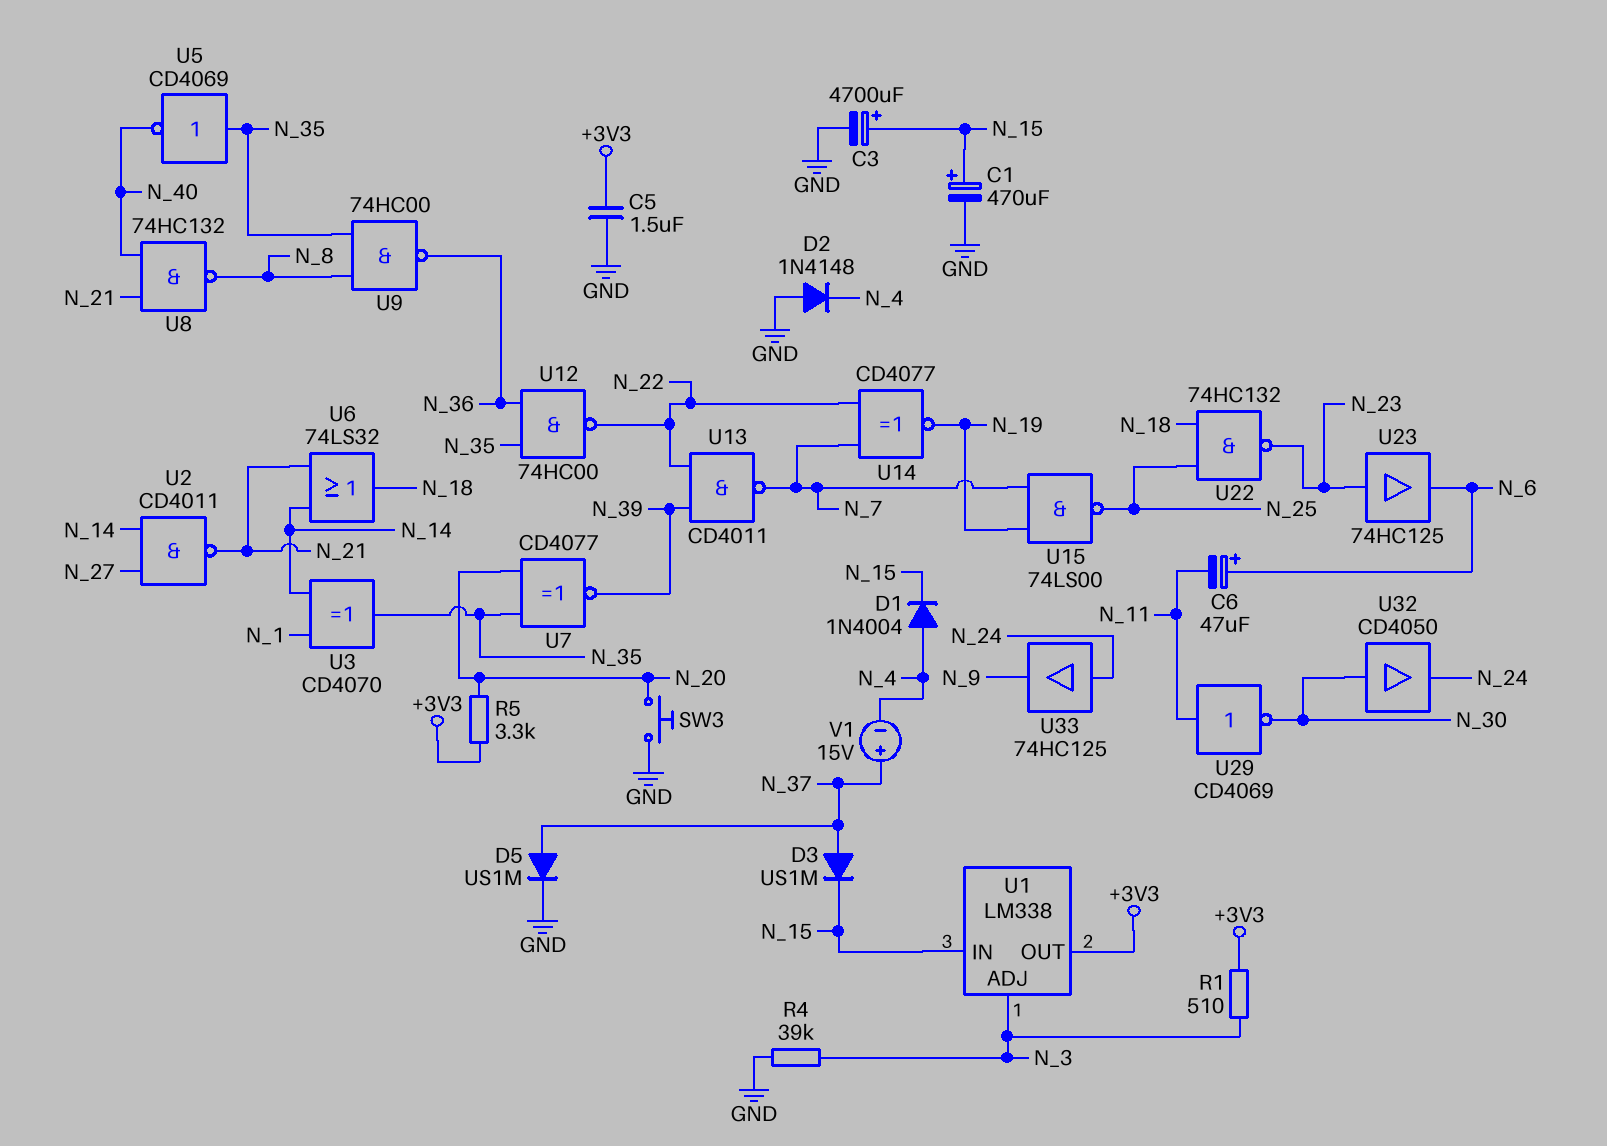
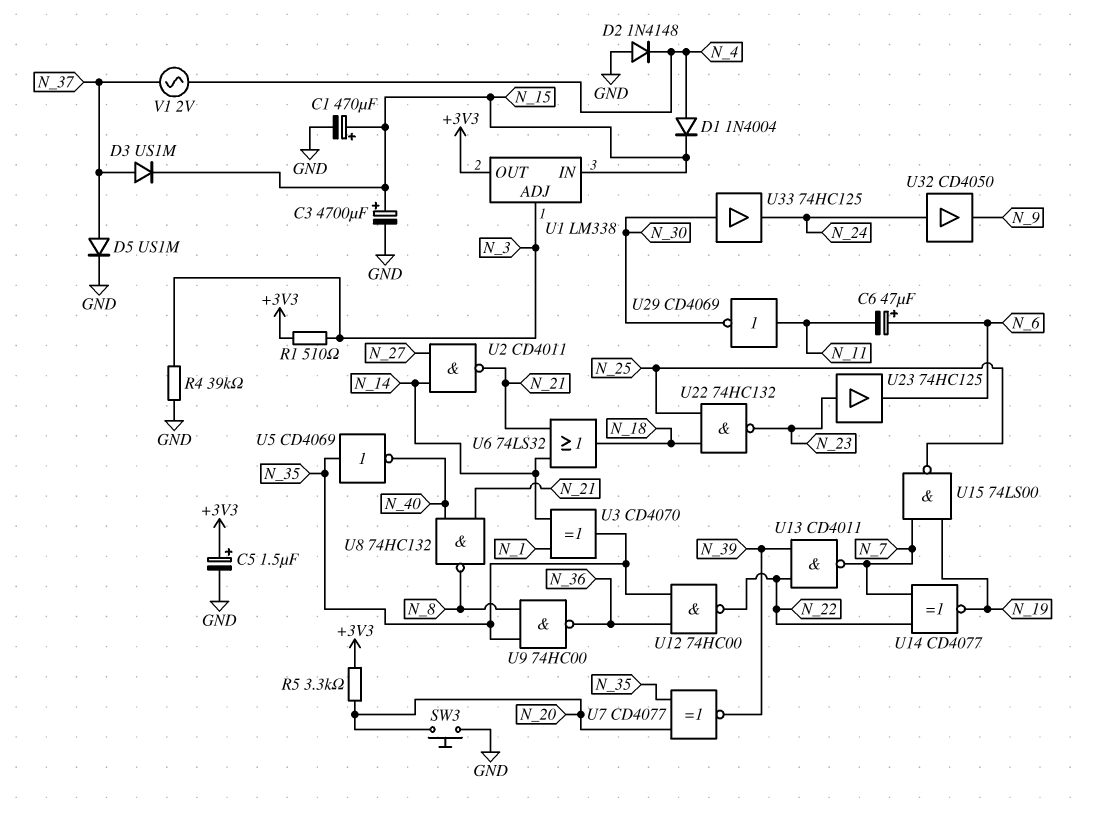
C5: 1.5uF (+3V3, GND) -> 1.5uF (plus +3V3, minus GND)
U32: buffer CD4050 (in N_30, out N_24) -> buffer CD4050 (in N_24, out N_9)
U33: buffer 74HC125 (in N_24, out N_9) -> buffer 74HC125 (in N_30, out N_24)
V1: 15V (plus N_37, minus N_4) -> AC 2V (N_4, N_37)

